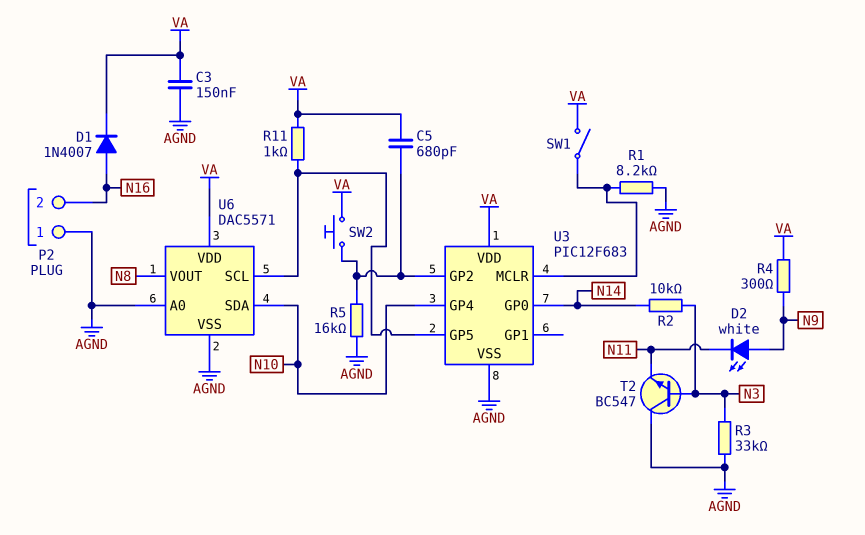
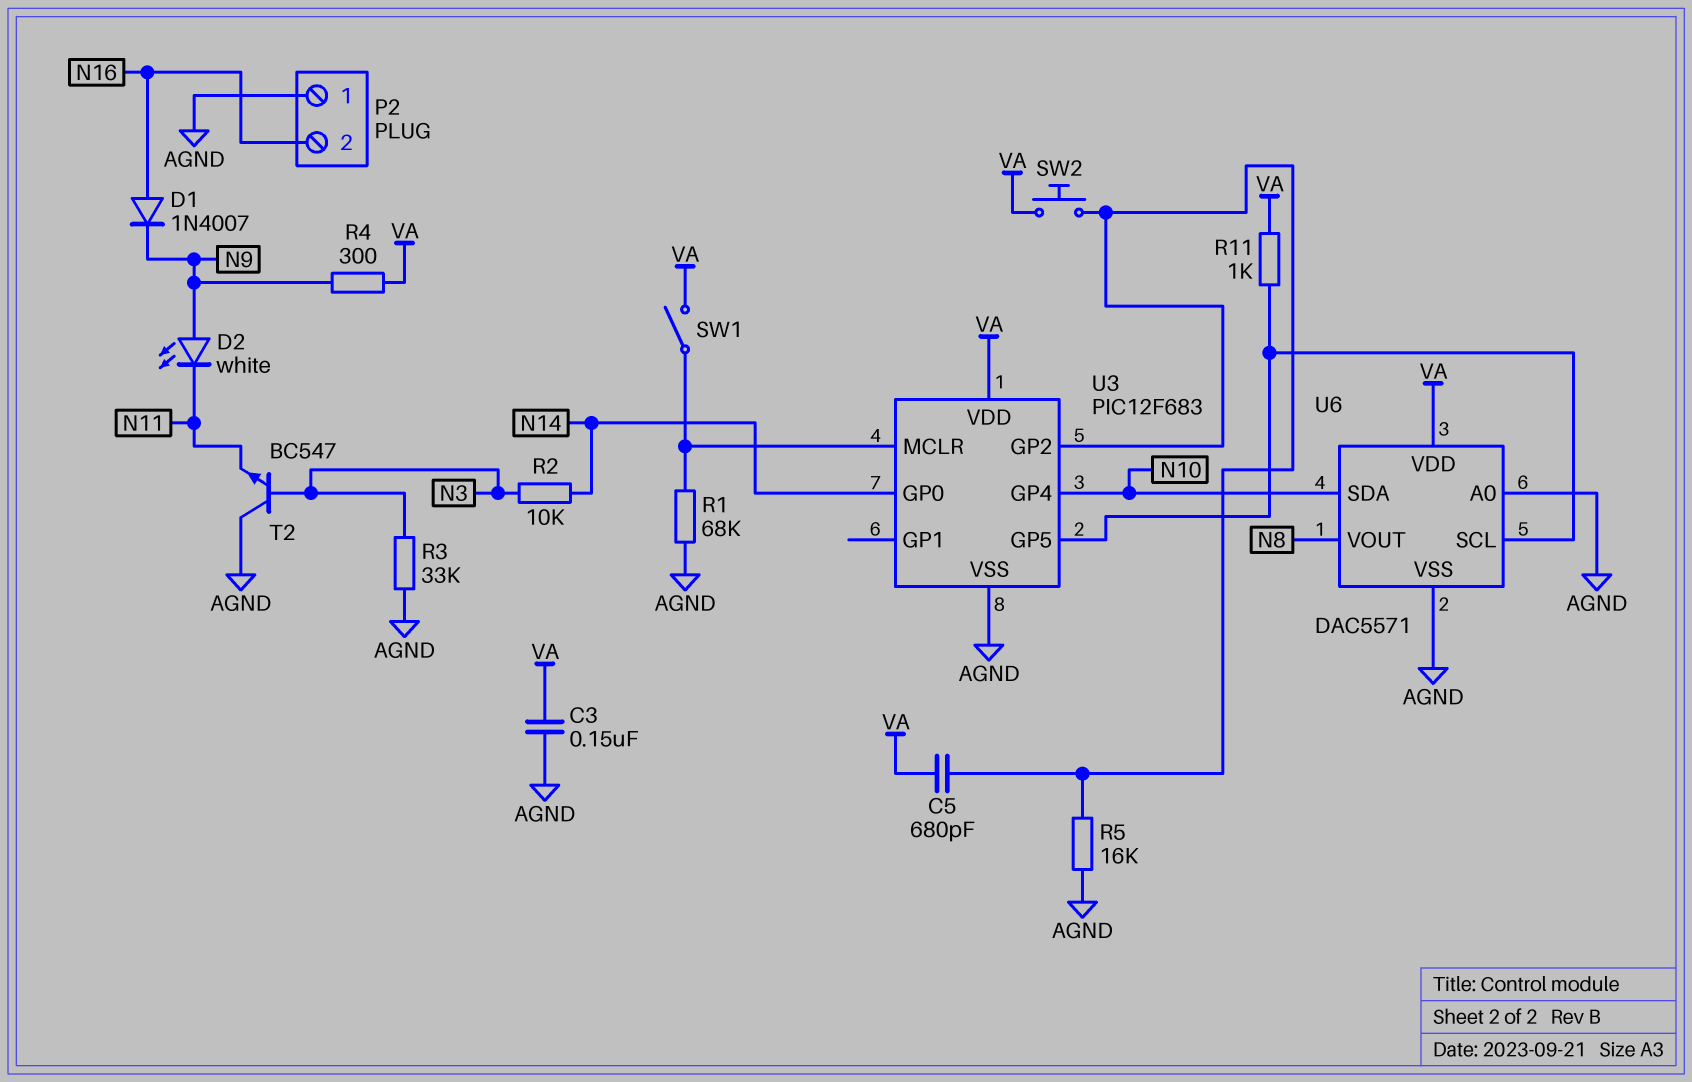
D1: diode 1N4007 (A N16, K VA) -> diode 1N4007 (A N16, K N9)
R1: 8.2k (AGND, U3/MCLR) -> 68k (AGND, U3/MCLR)

